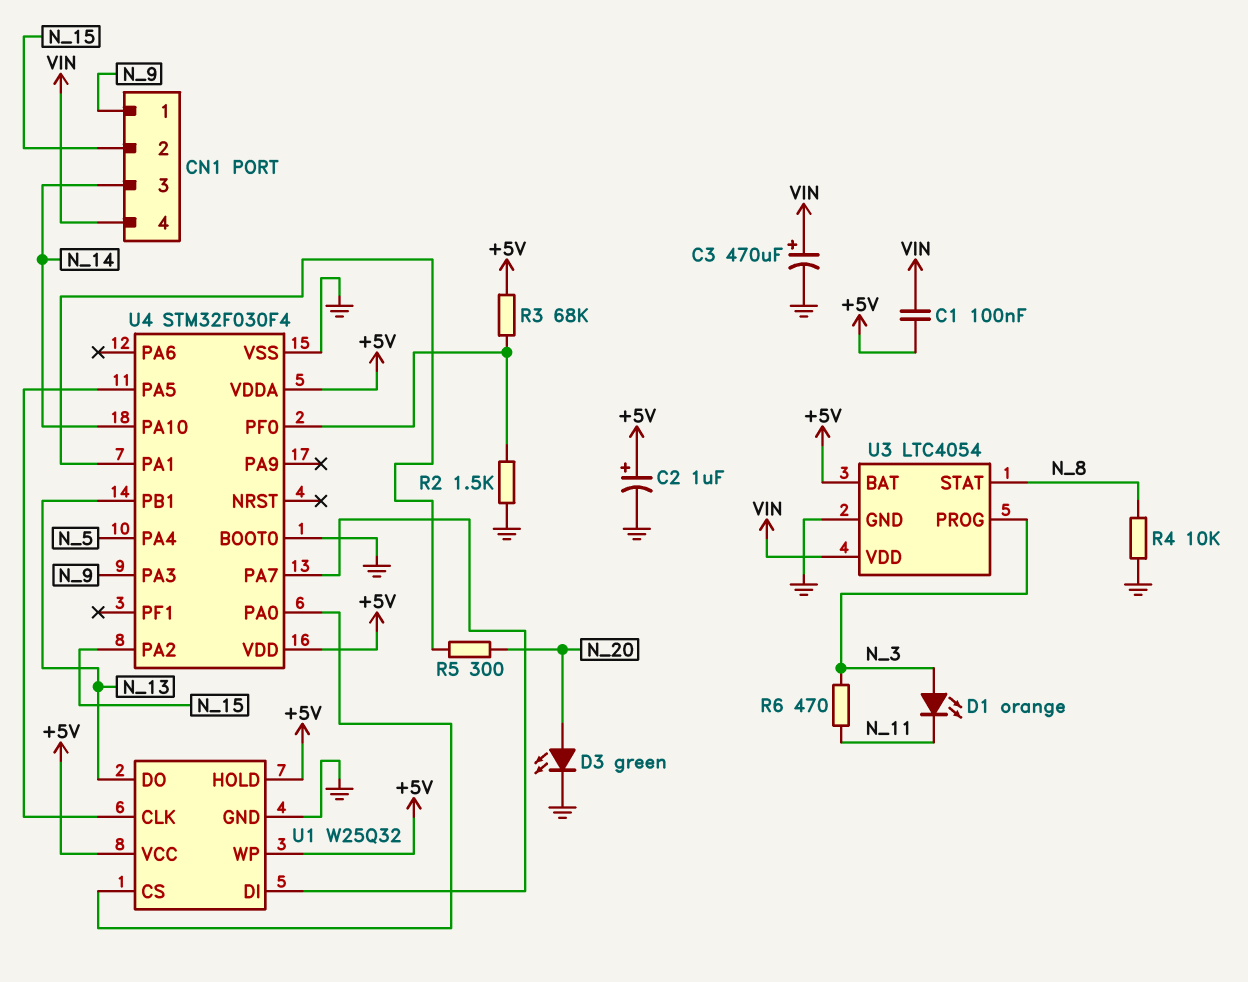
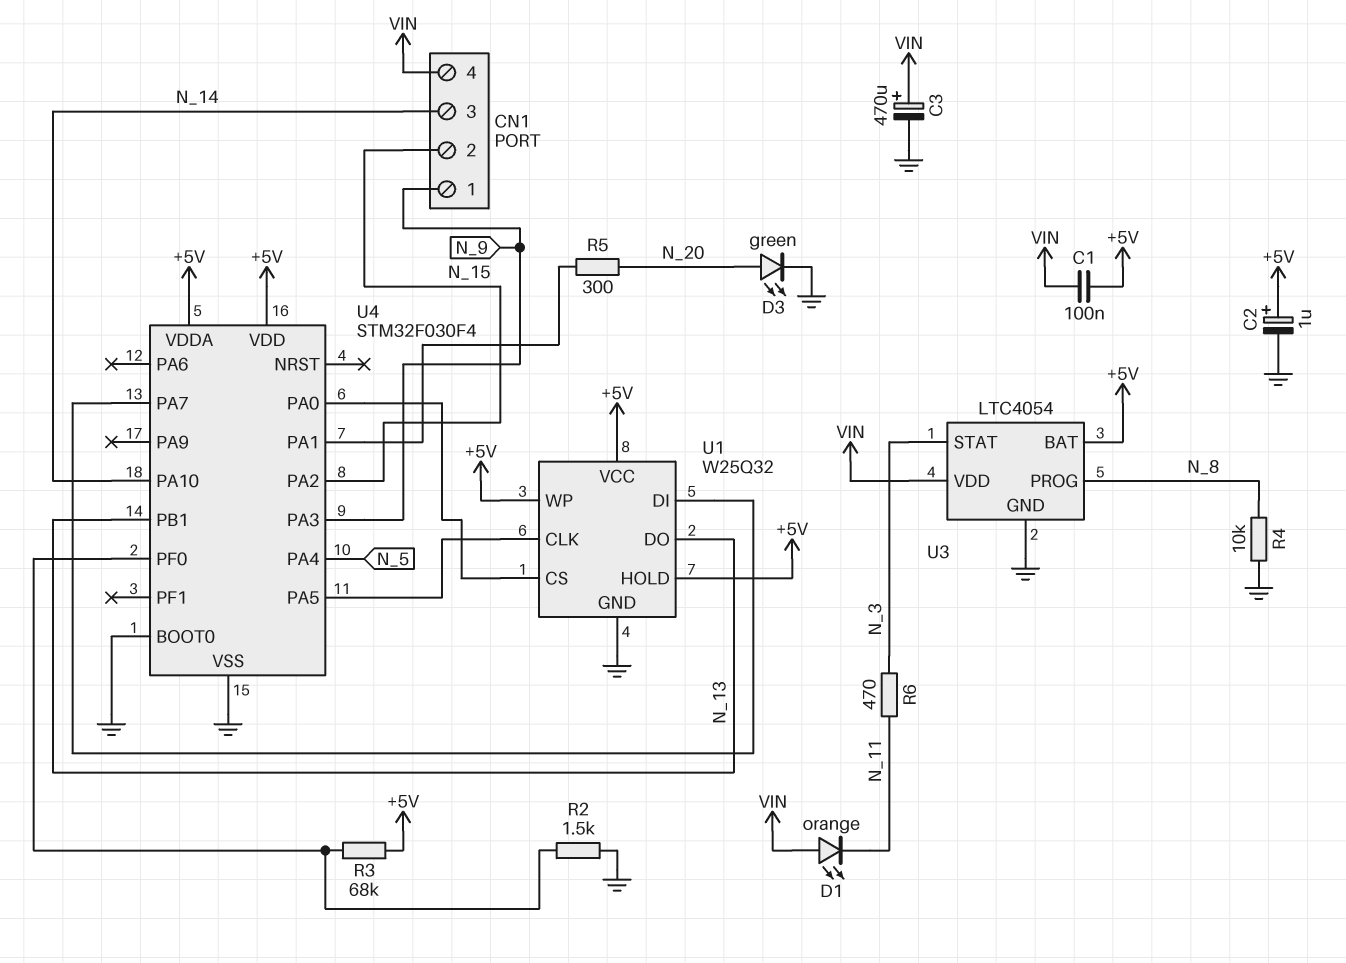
D1: LED orange (A N_3, K N_11) -> LED orange (A VIN, K N_11)
U3 pin PROG: N_3 -> N_8
U3 pin STAT: N_8 -> N_3

